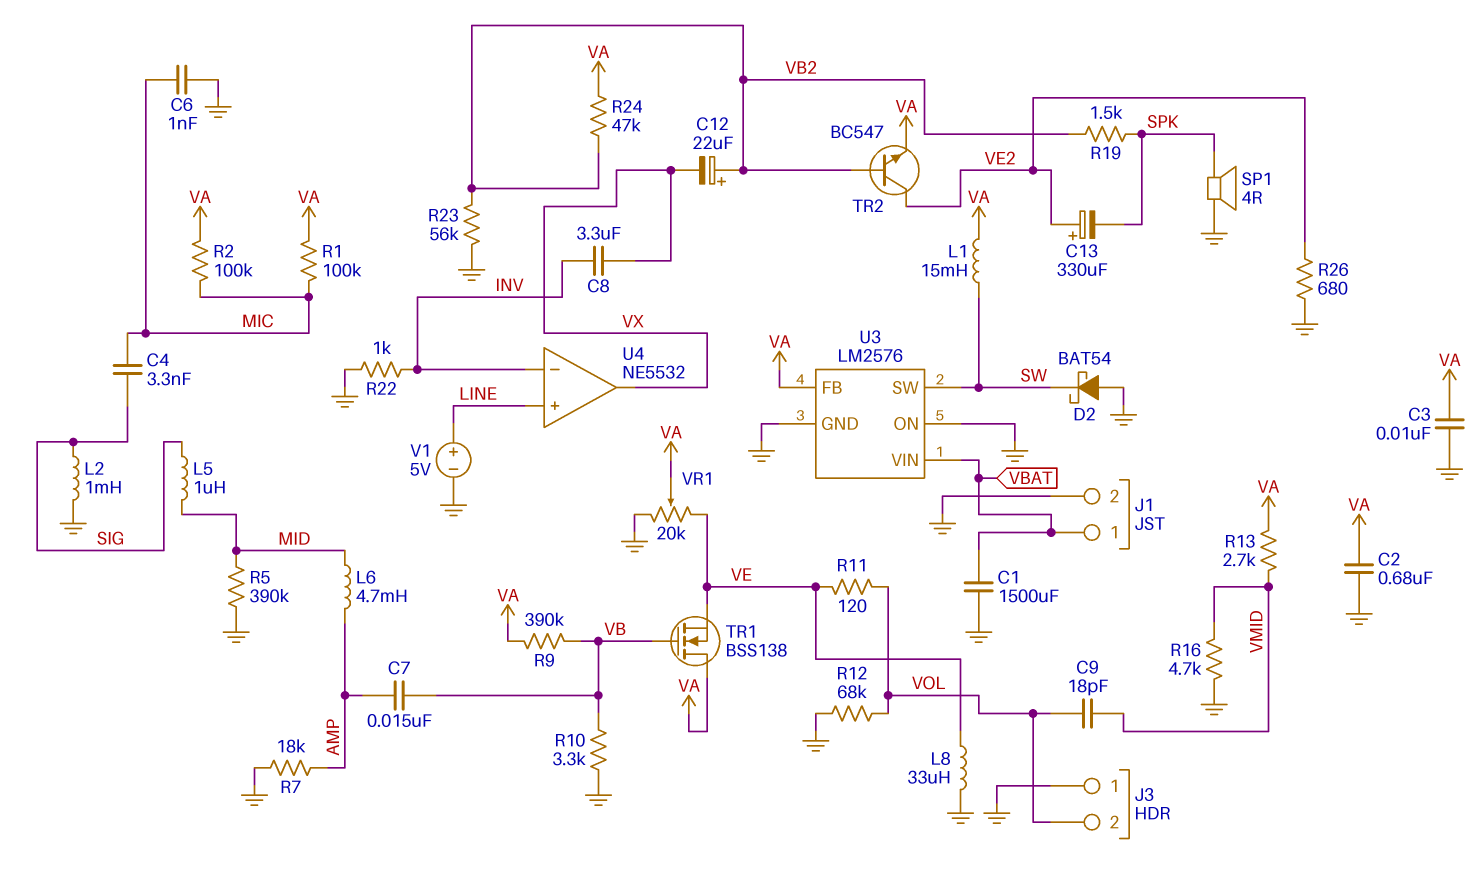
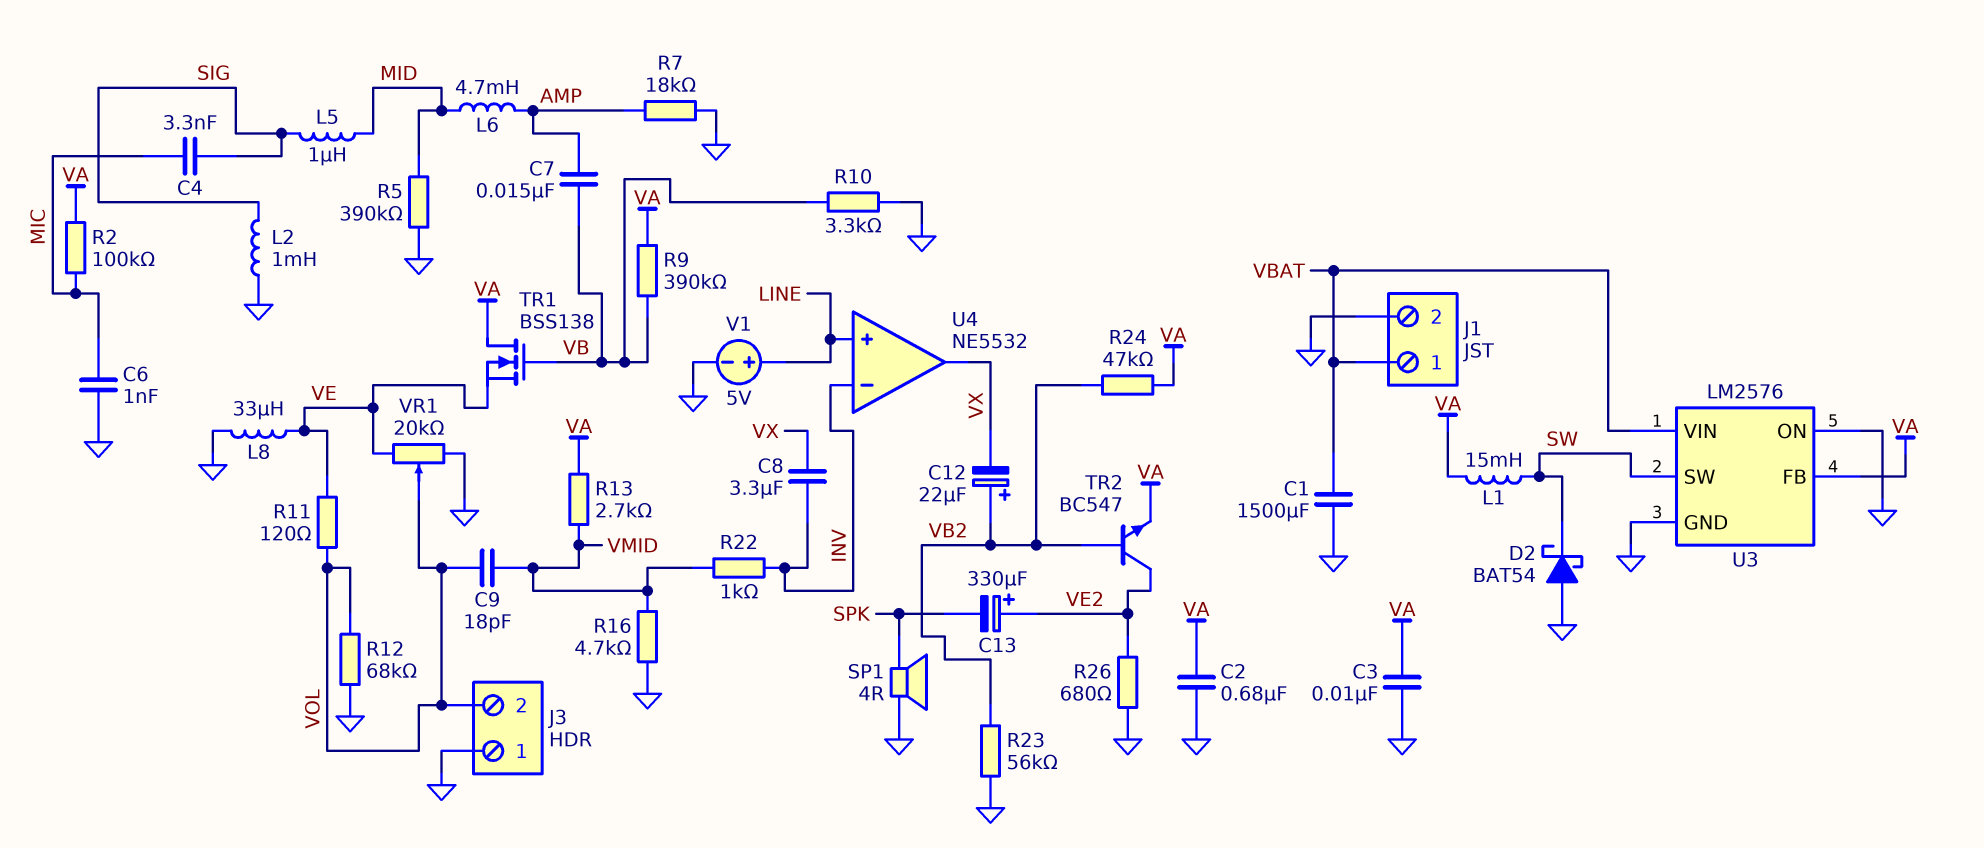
R1: 100k (MIC, VA) -> none
R19: 1.5k (SPK, VB2) -> none
R22: 1k (GND, INV) -> 1k (INV, VMID)
VR1: 20k (GND, VE, wiper VA) -> 20k (GND, VE, wiper VOL)

